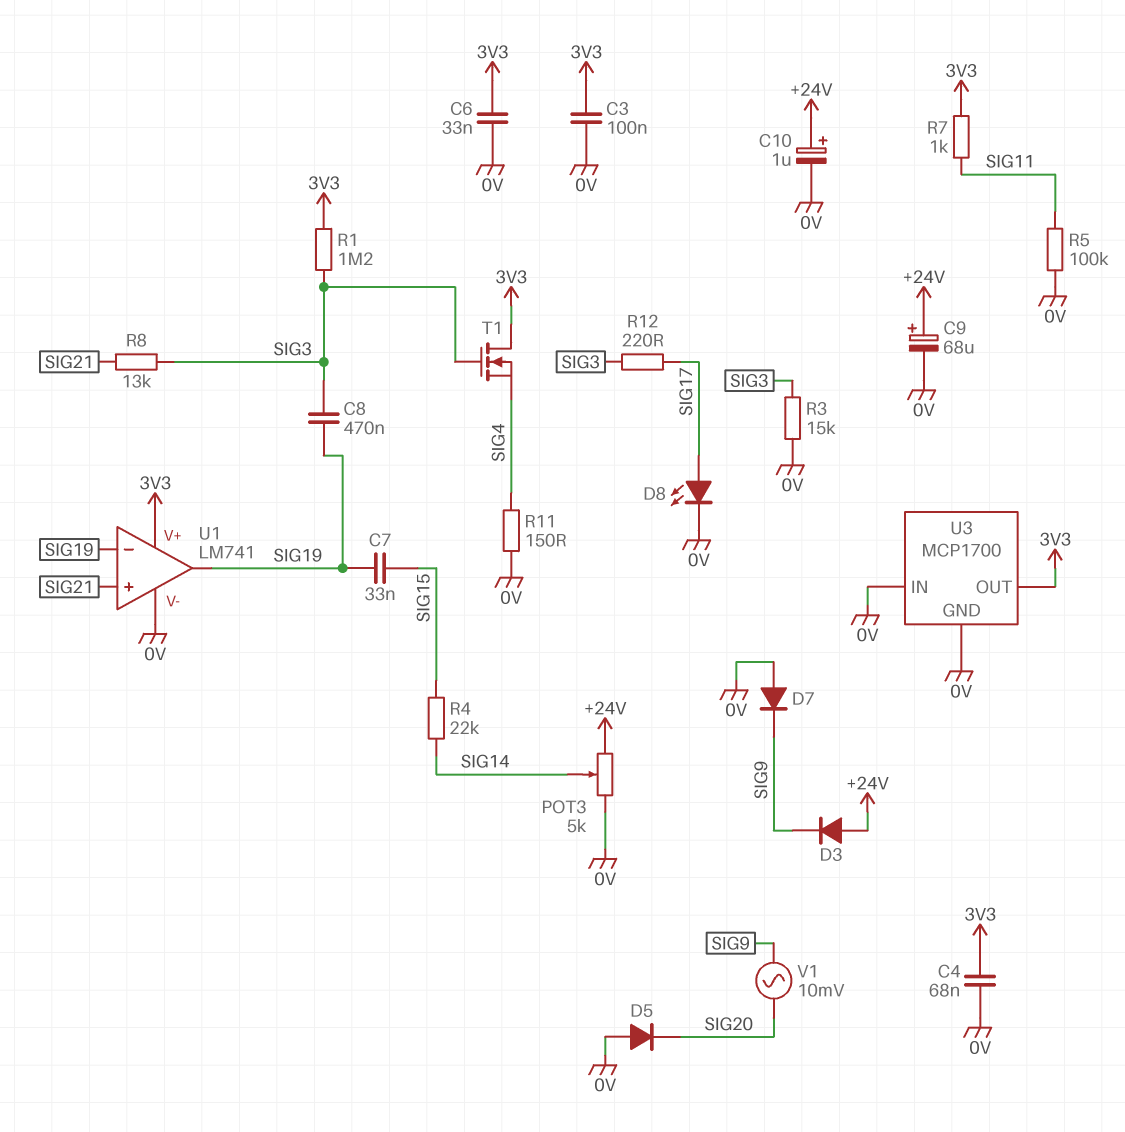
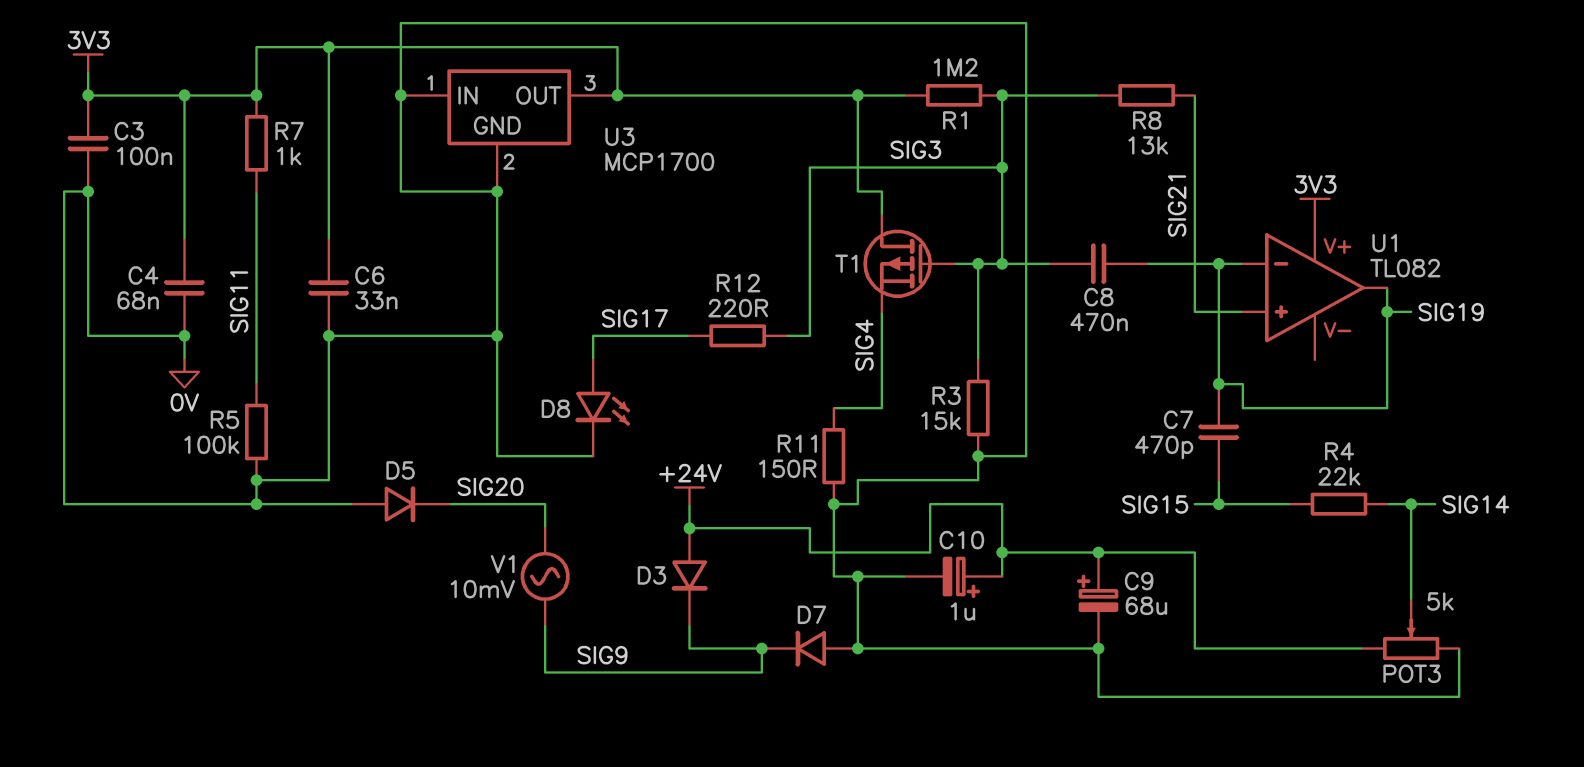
C7: 33nF (SIG15, SIG19) -> 470pF (SIG15, SIG19)
T1: NMOS (G SIG3, D 3V3, S SIG4) -> PMOS (G SIG3, D 3V3, S SIG4)
U1: LM741 -> TL082
U1 pin V-: 0V -> none

